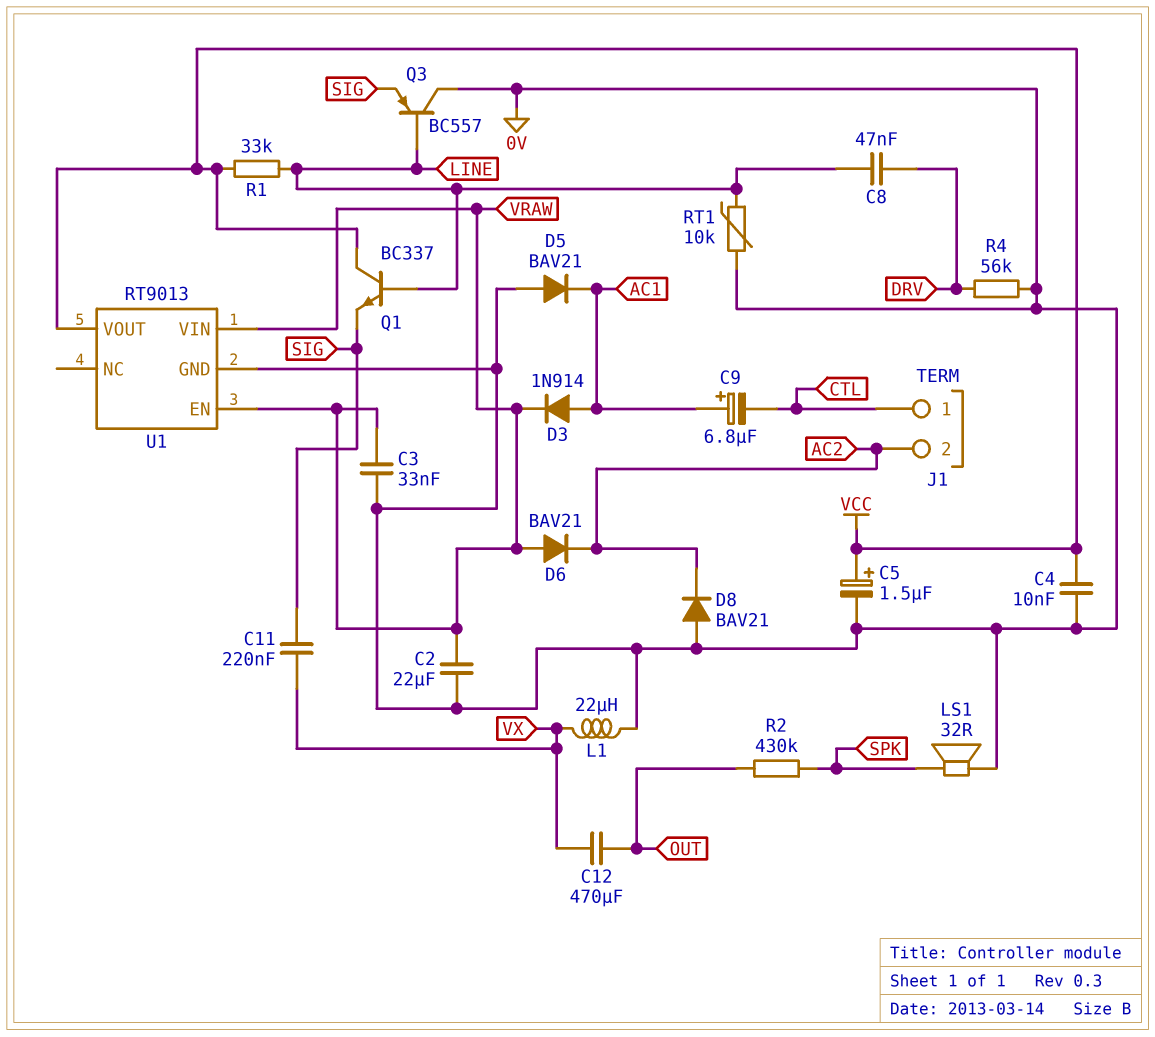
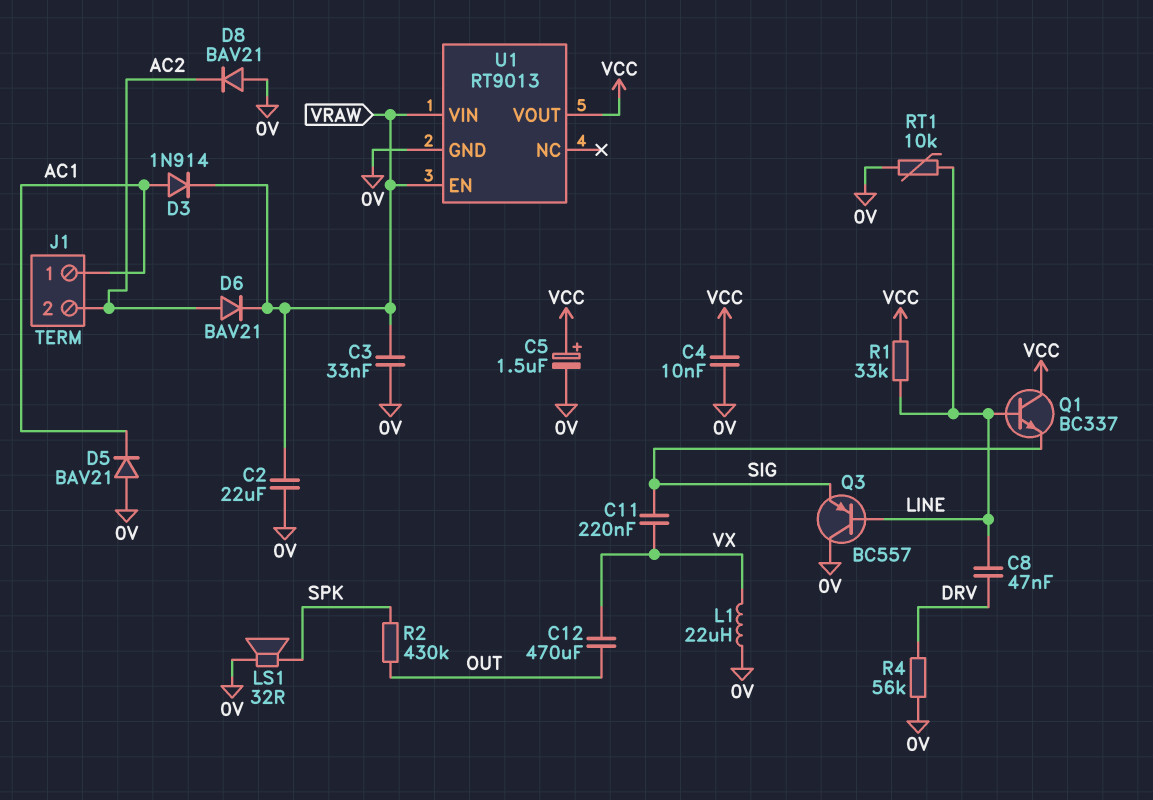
C9: 6.8uF (plus AC1, minus CTL) -> none
D6: diode BAV21 (A VRAW, K AC2) -> diode BAV21 (A AC2, K VRAW)
J1 pin 1: CTL -> AC1

